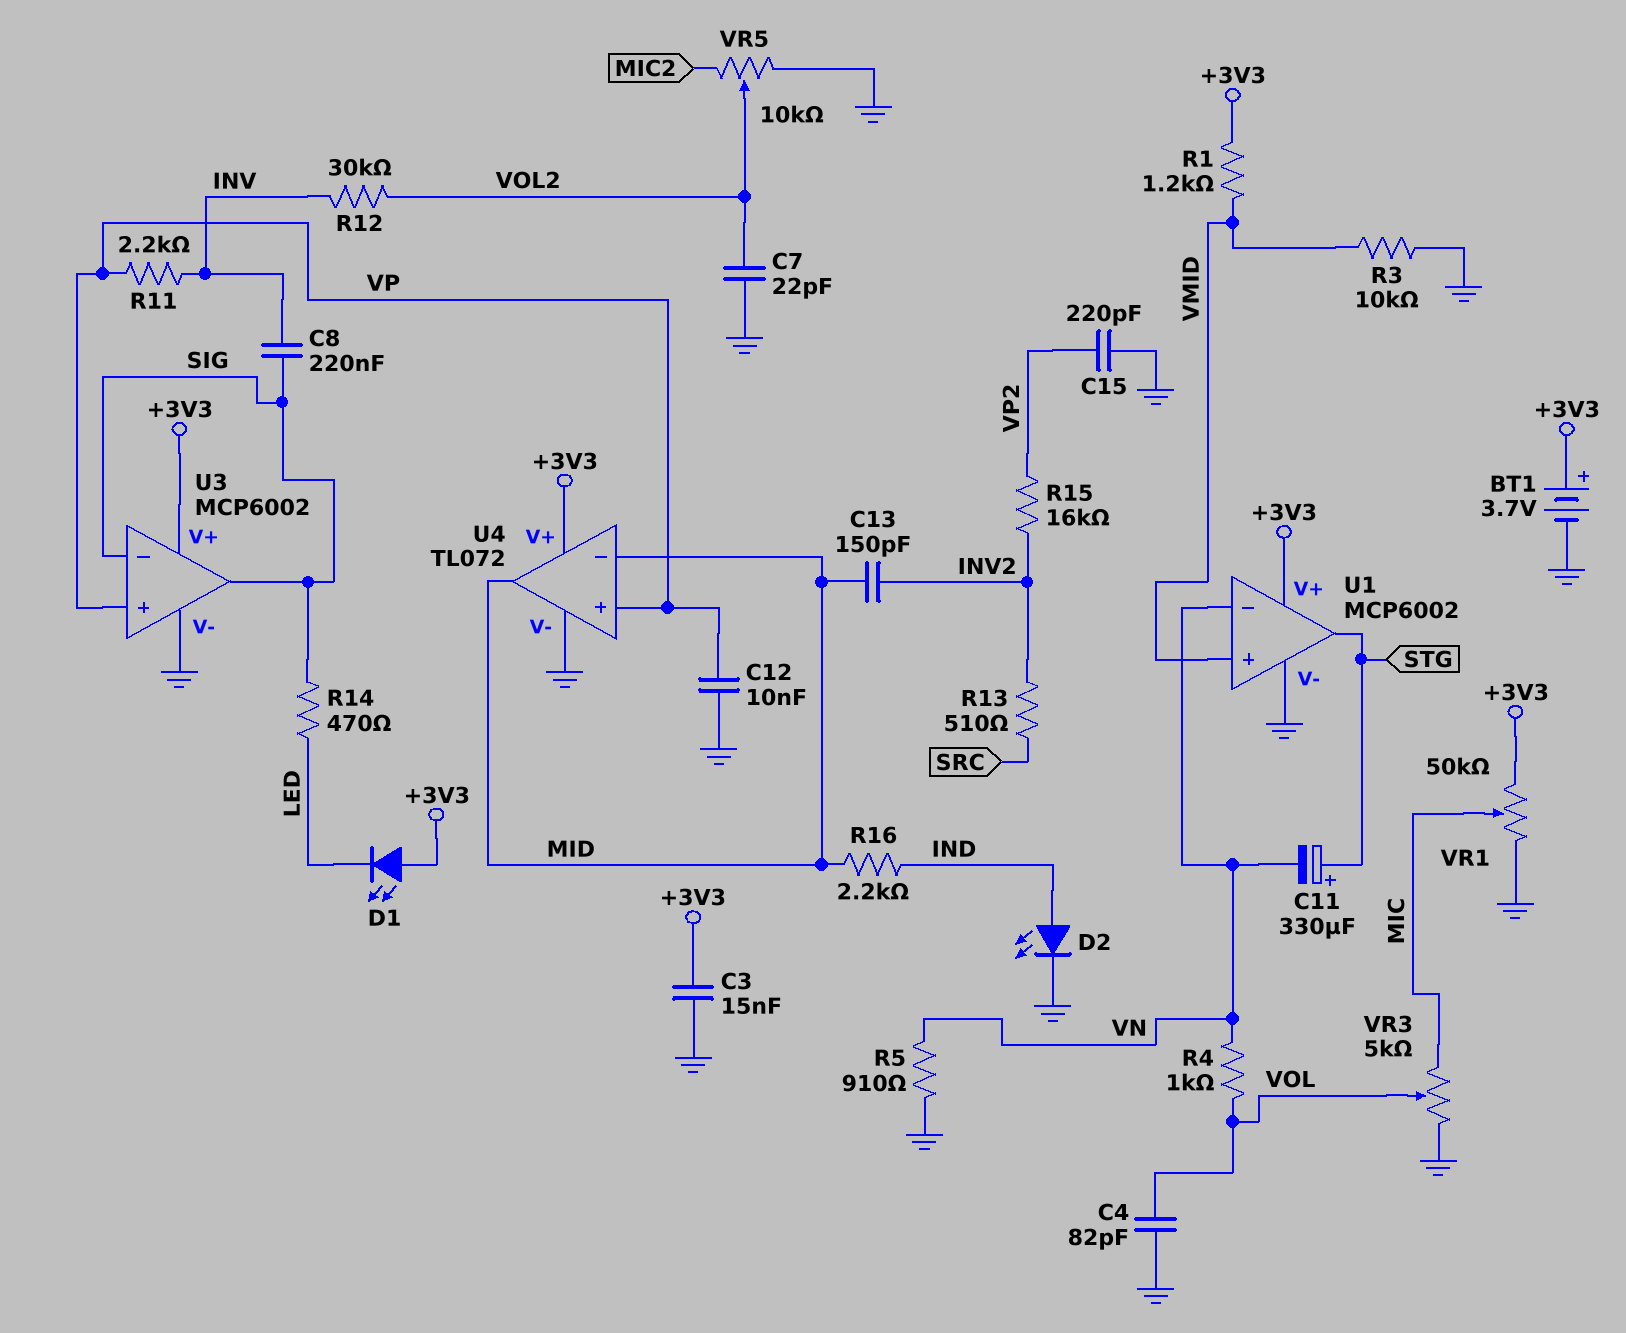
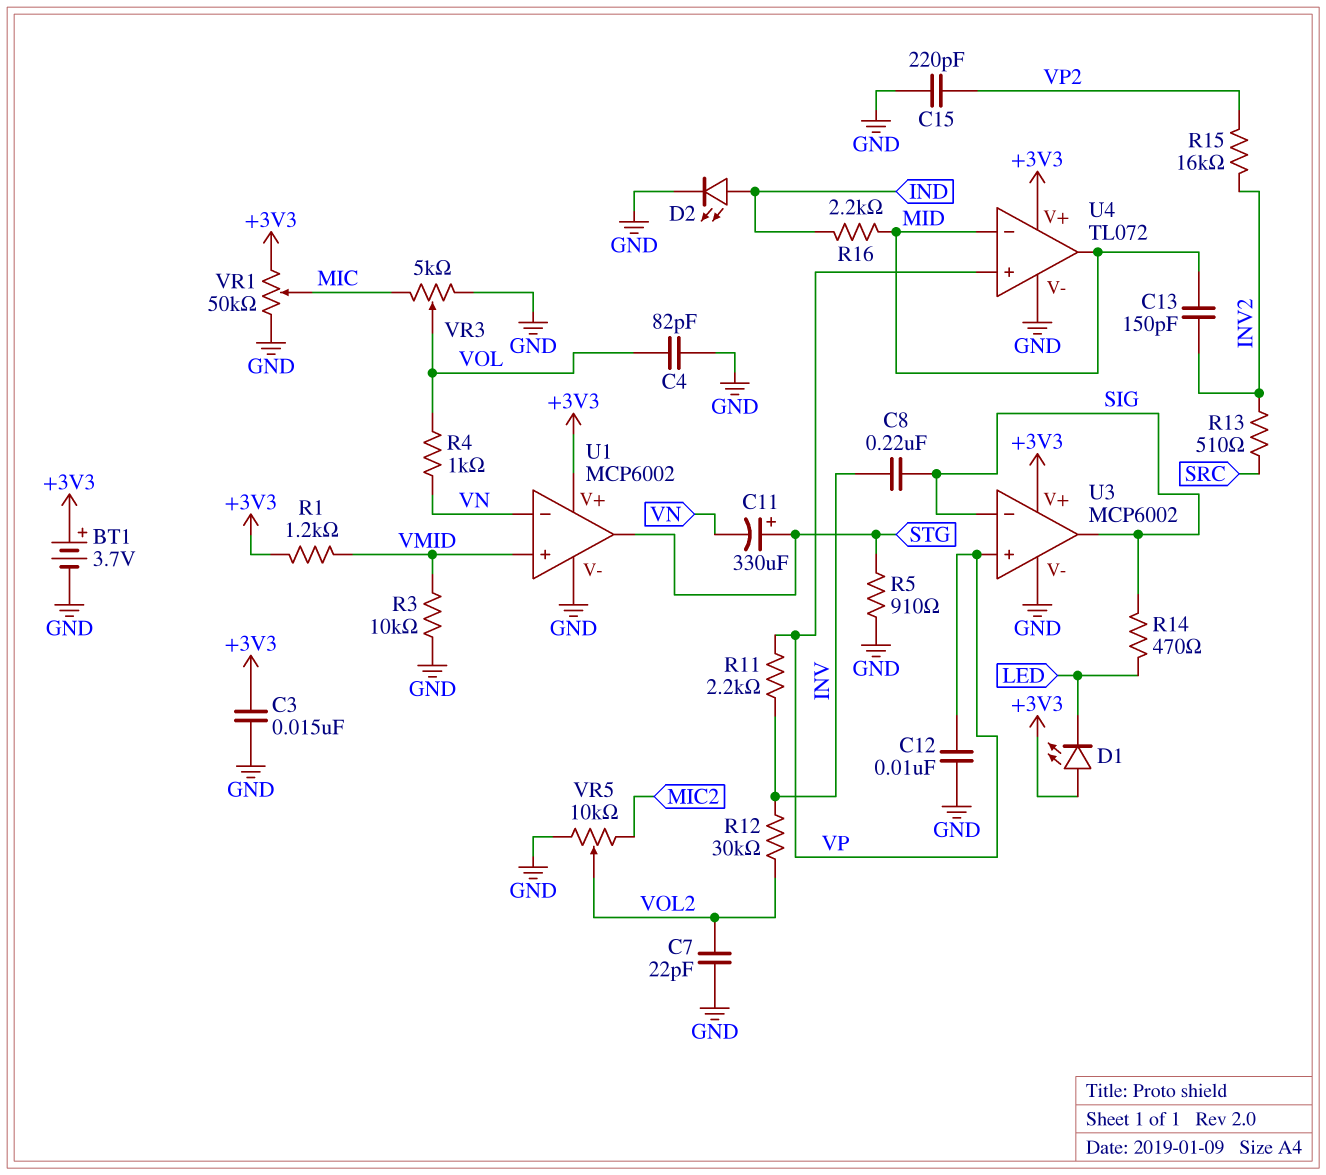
R5: 910 (GND, VN) -> 910 (GND, STG)

